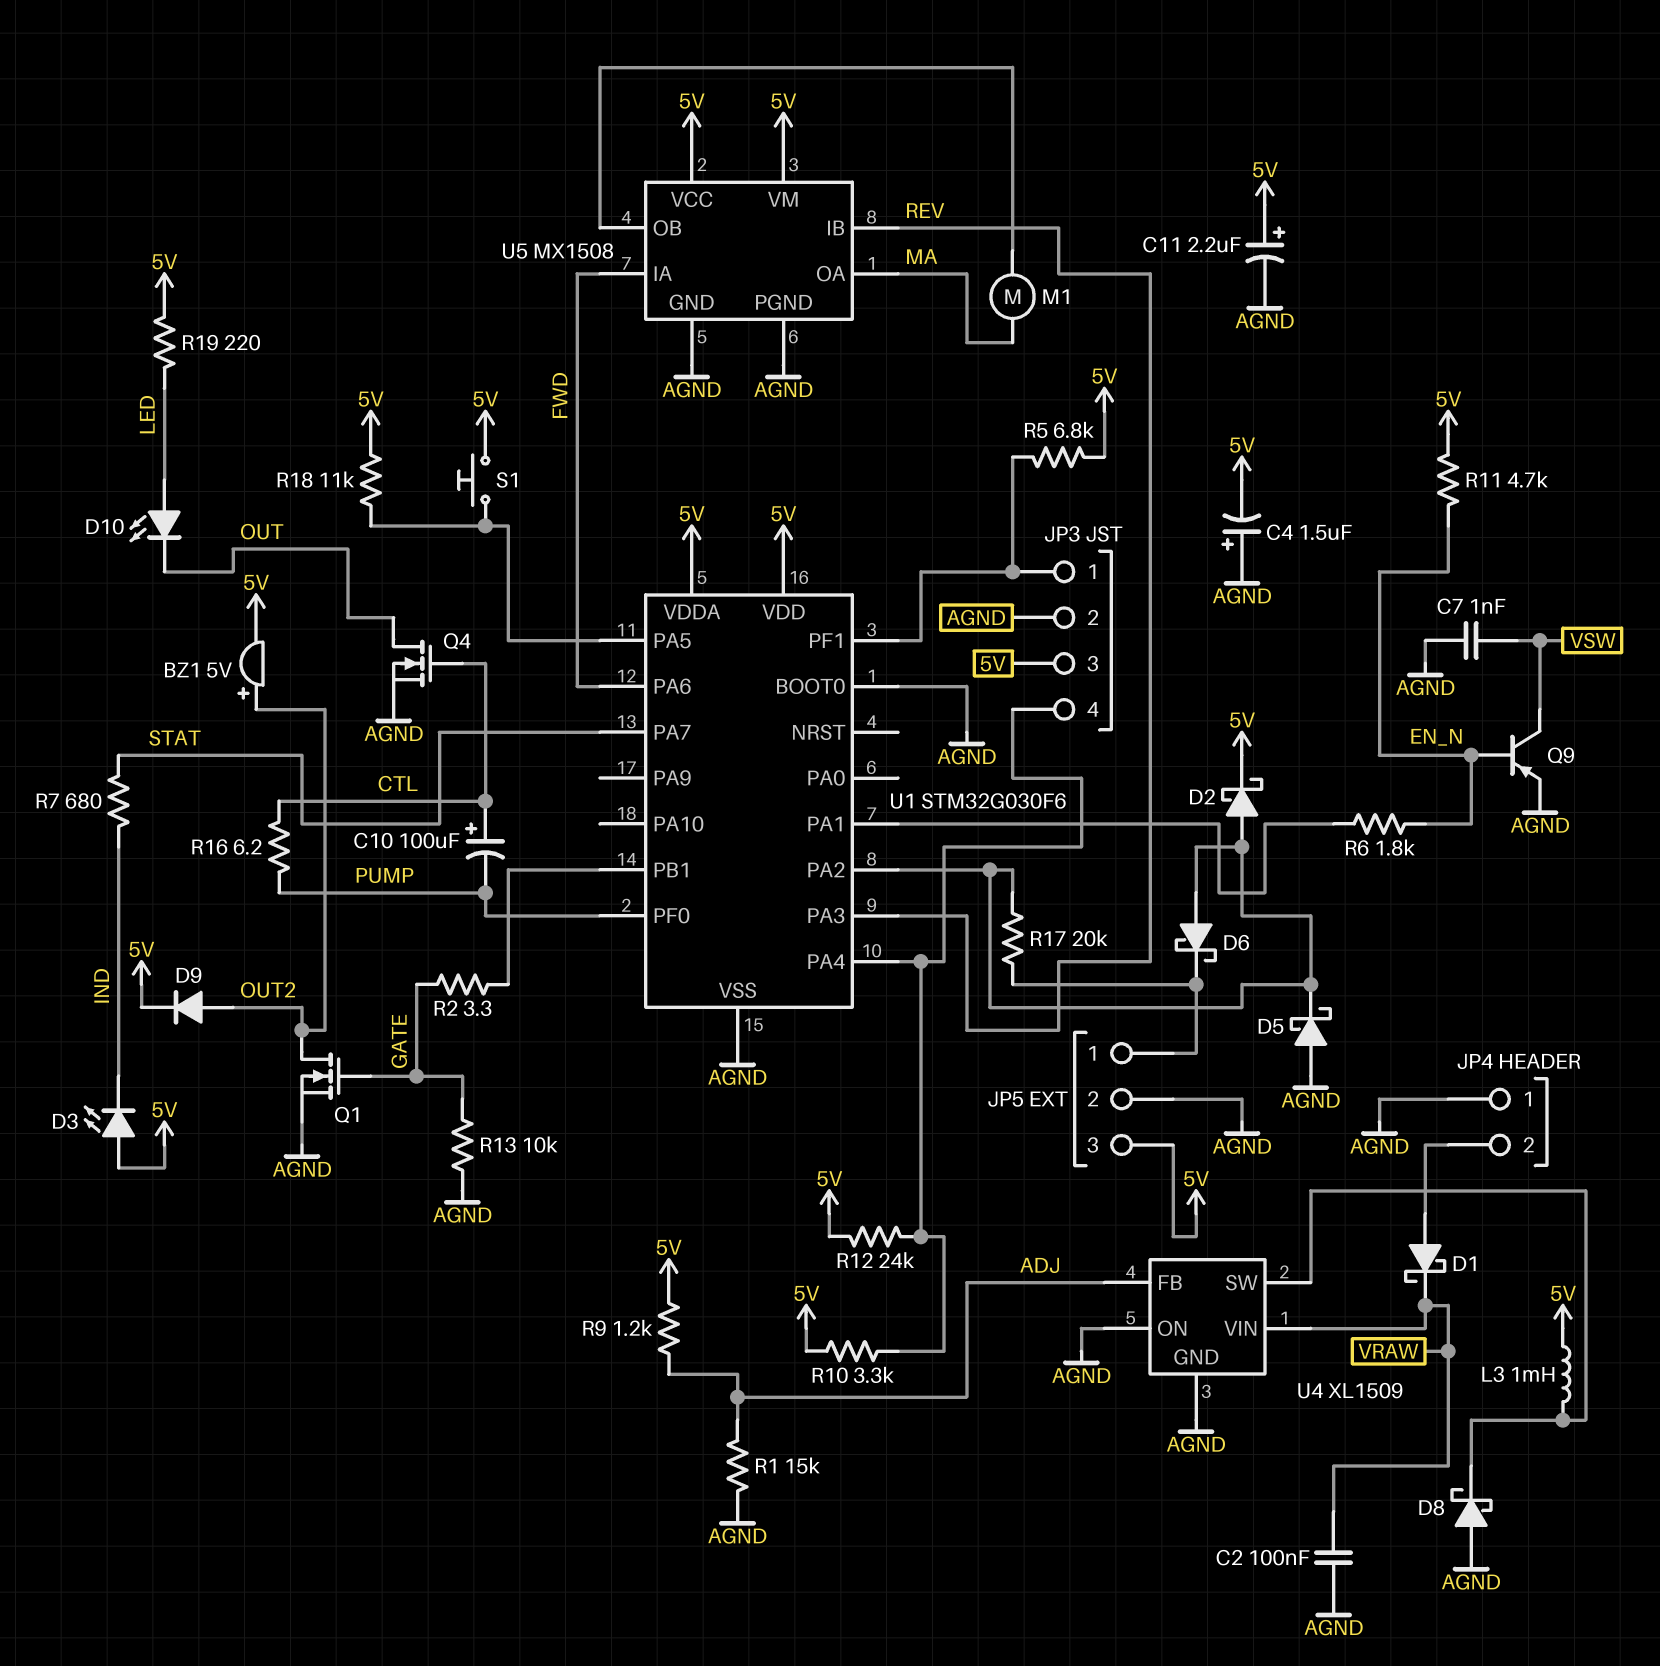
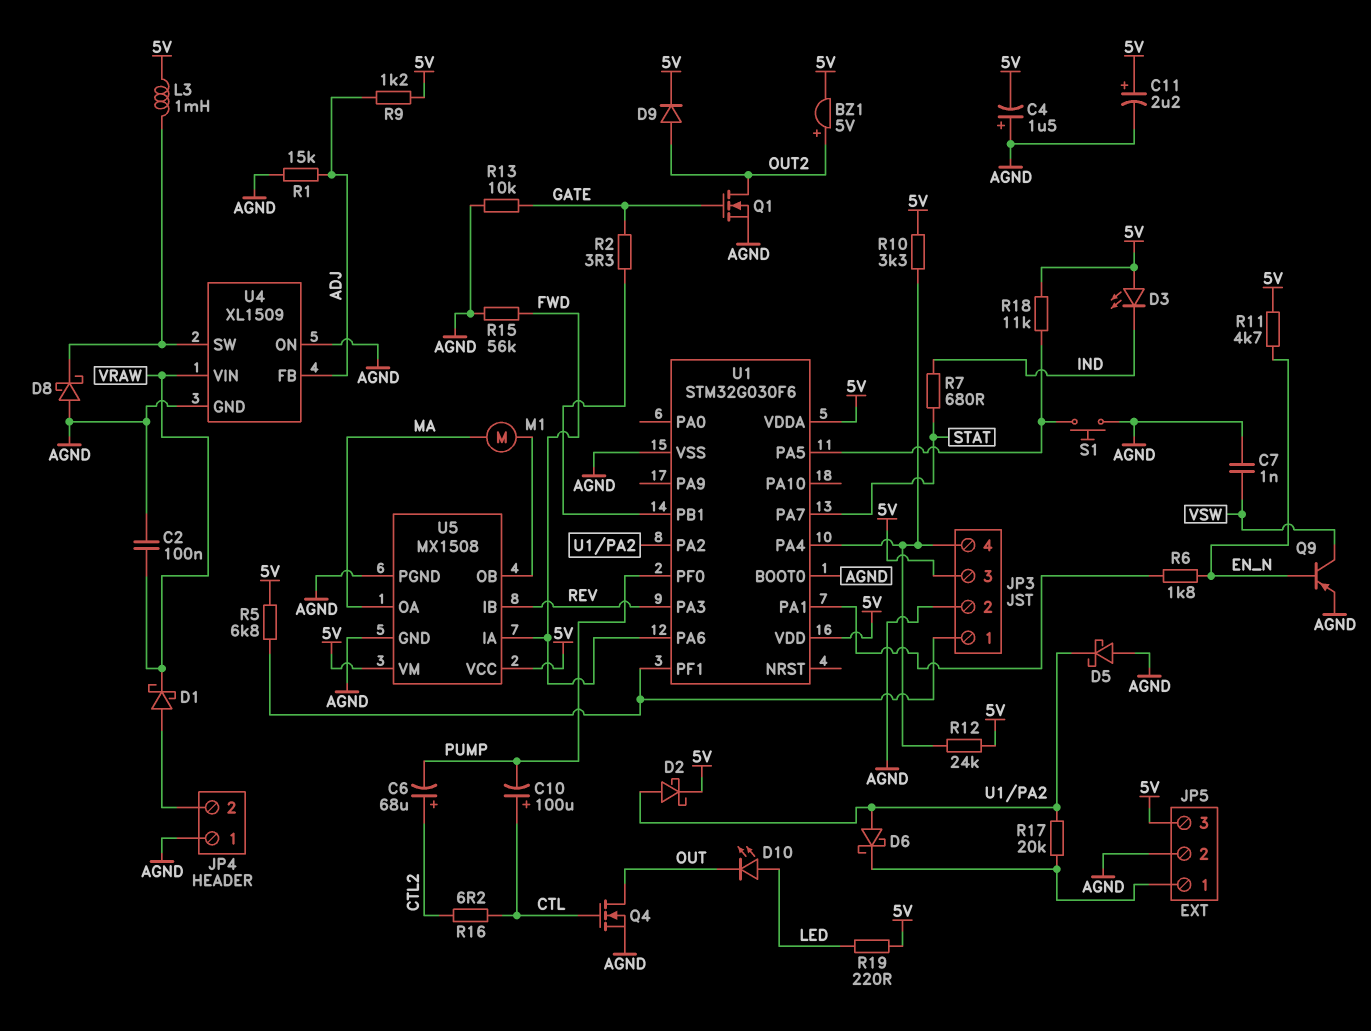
C6: none -> 68uF (plus CTL2, minus PUMP)
R15: none -> 56k (AGND, FWD)
R16: 6.2 (CTL, PUMP) -> 6.2 (CTL, CTL2)
S1: button (5V, U1/PA5) -> button (AGND, U1/PA5)

